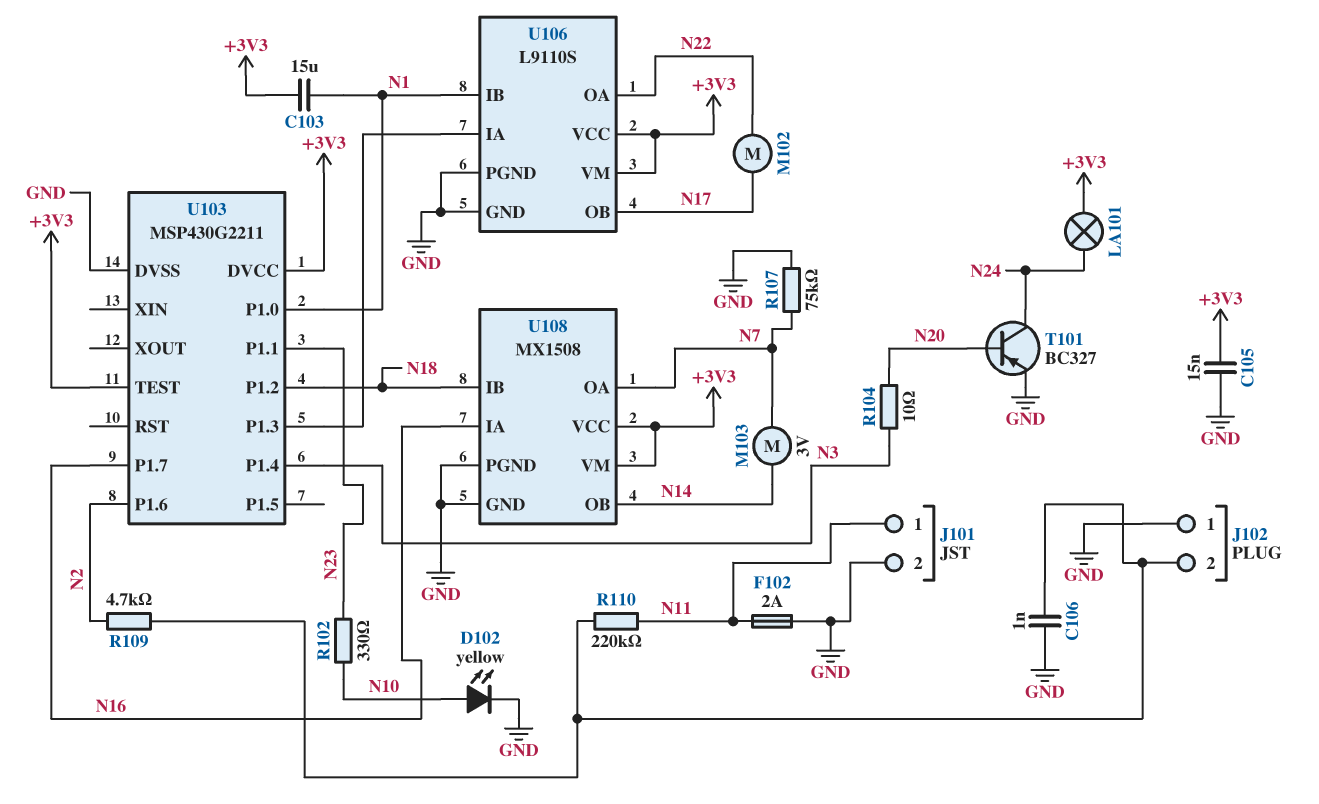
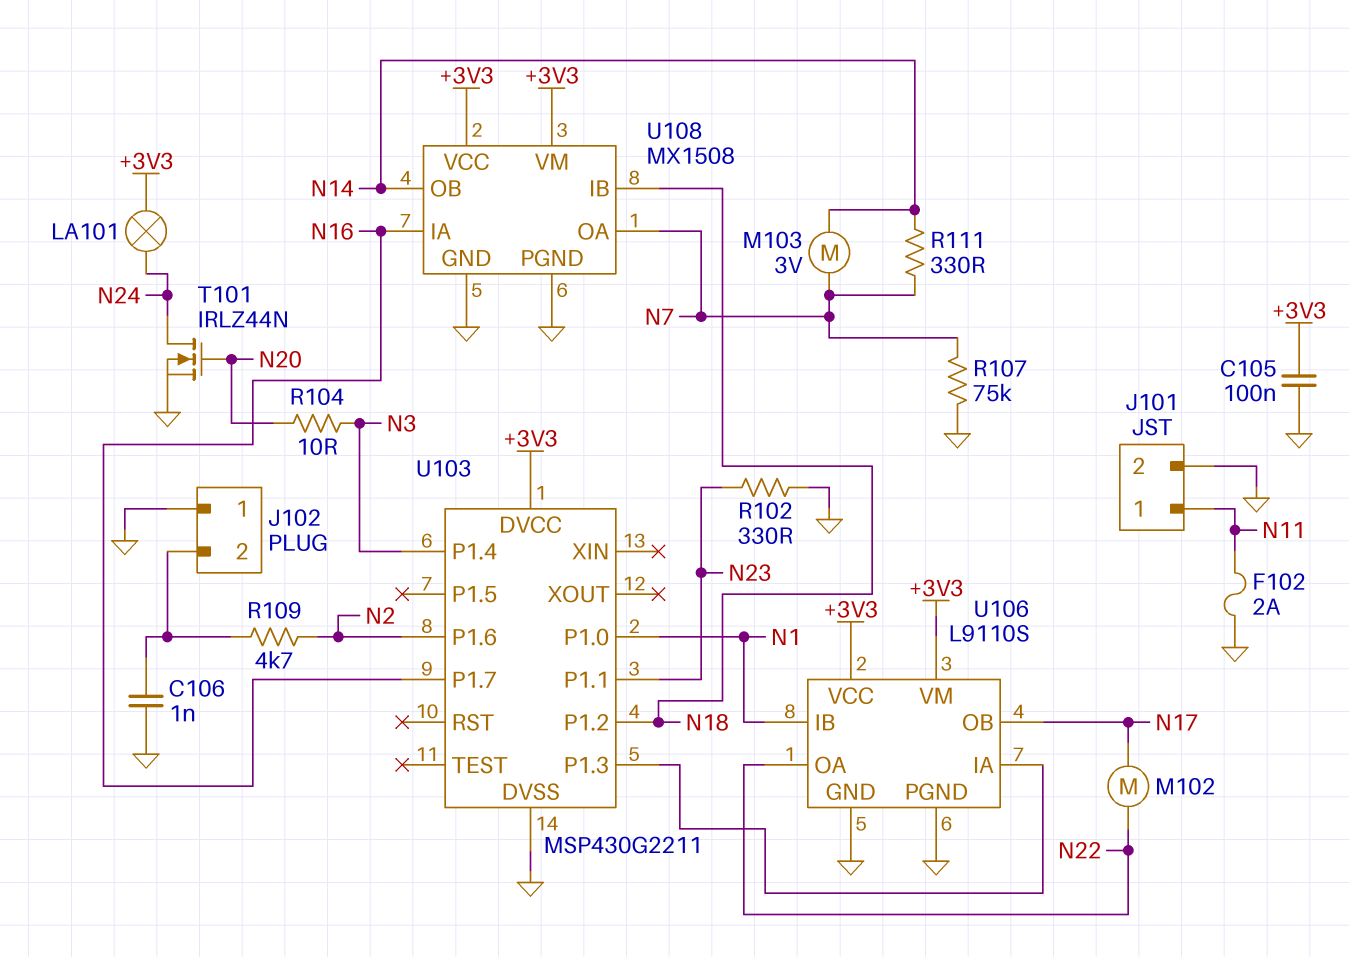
C103: 15uF (+3V3, N1) -> none
C105: 15nF (+3V3, GND) -> 100nF (+3V3, GND)
D102: LED yellow (A N10, K GND) -> none
R102: 330 (N10, N23) -> 330 (GND, N23)
R110: 220k (J102/2, N11) -> none
R111: none -> 330 (N7, N14)
T101: PNP BC327 (B N20, C N24, E GND) -> NMOS IRLZ44N (G N20, D N24, S GND)
U103 pin TEST: +3V3 -> none

